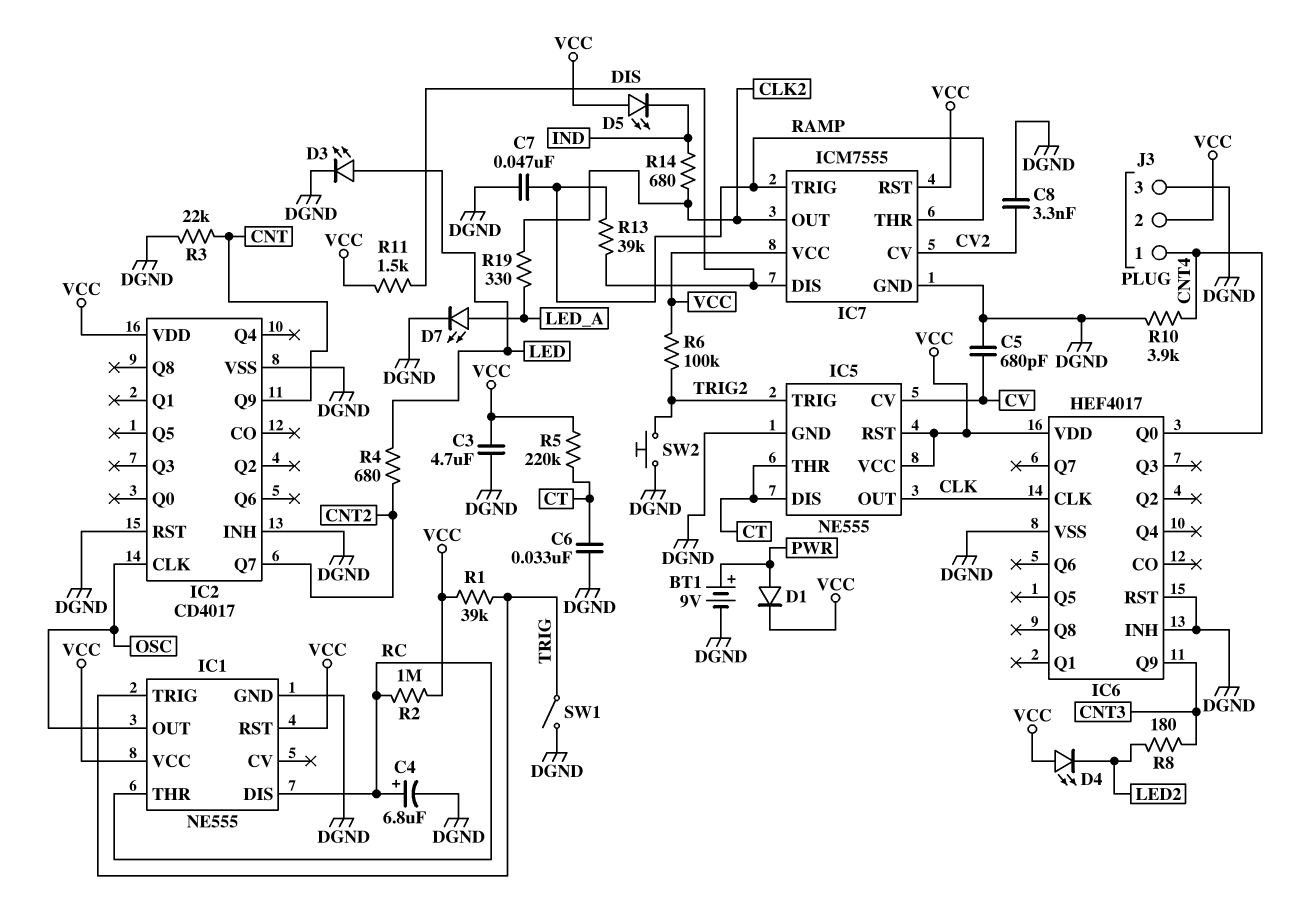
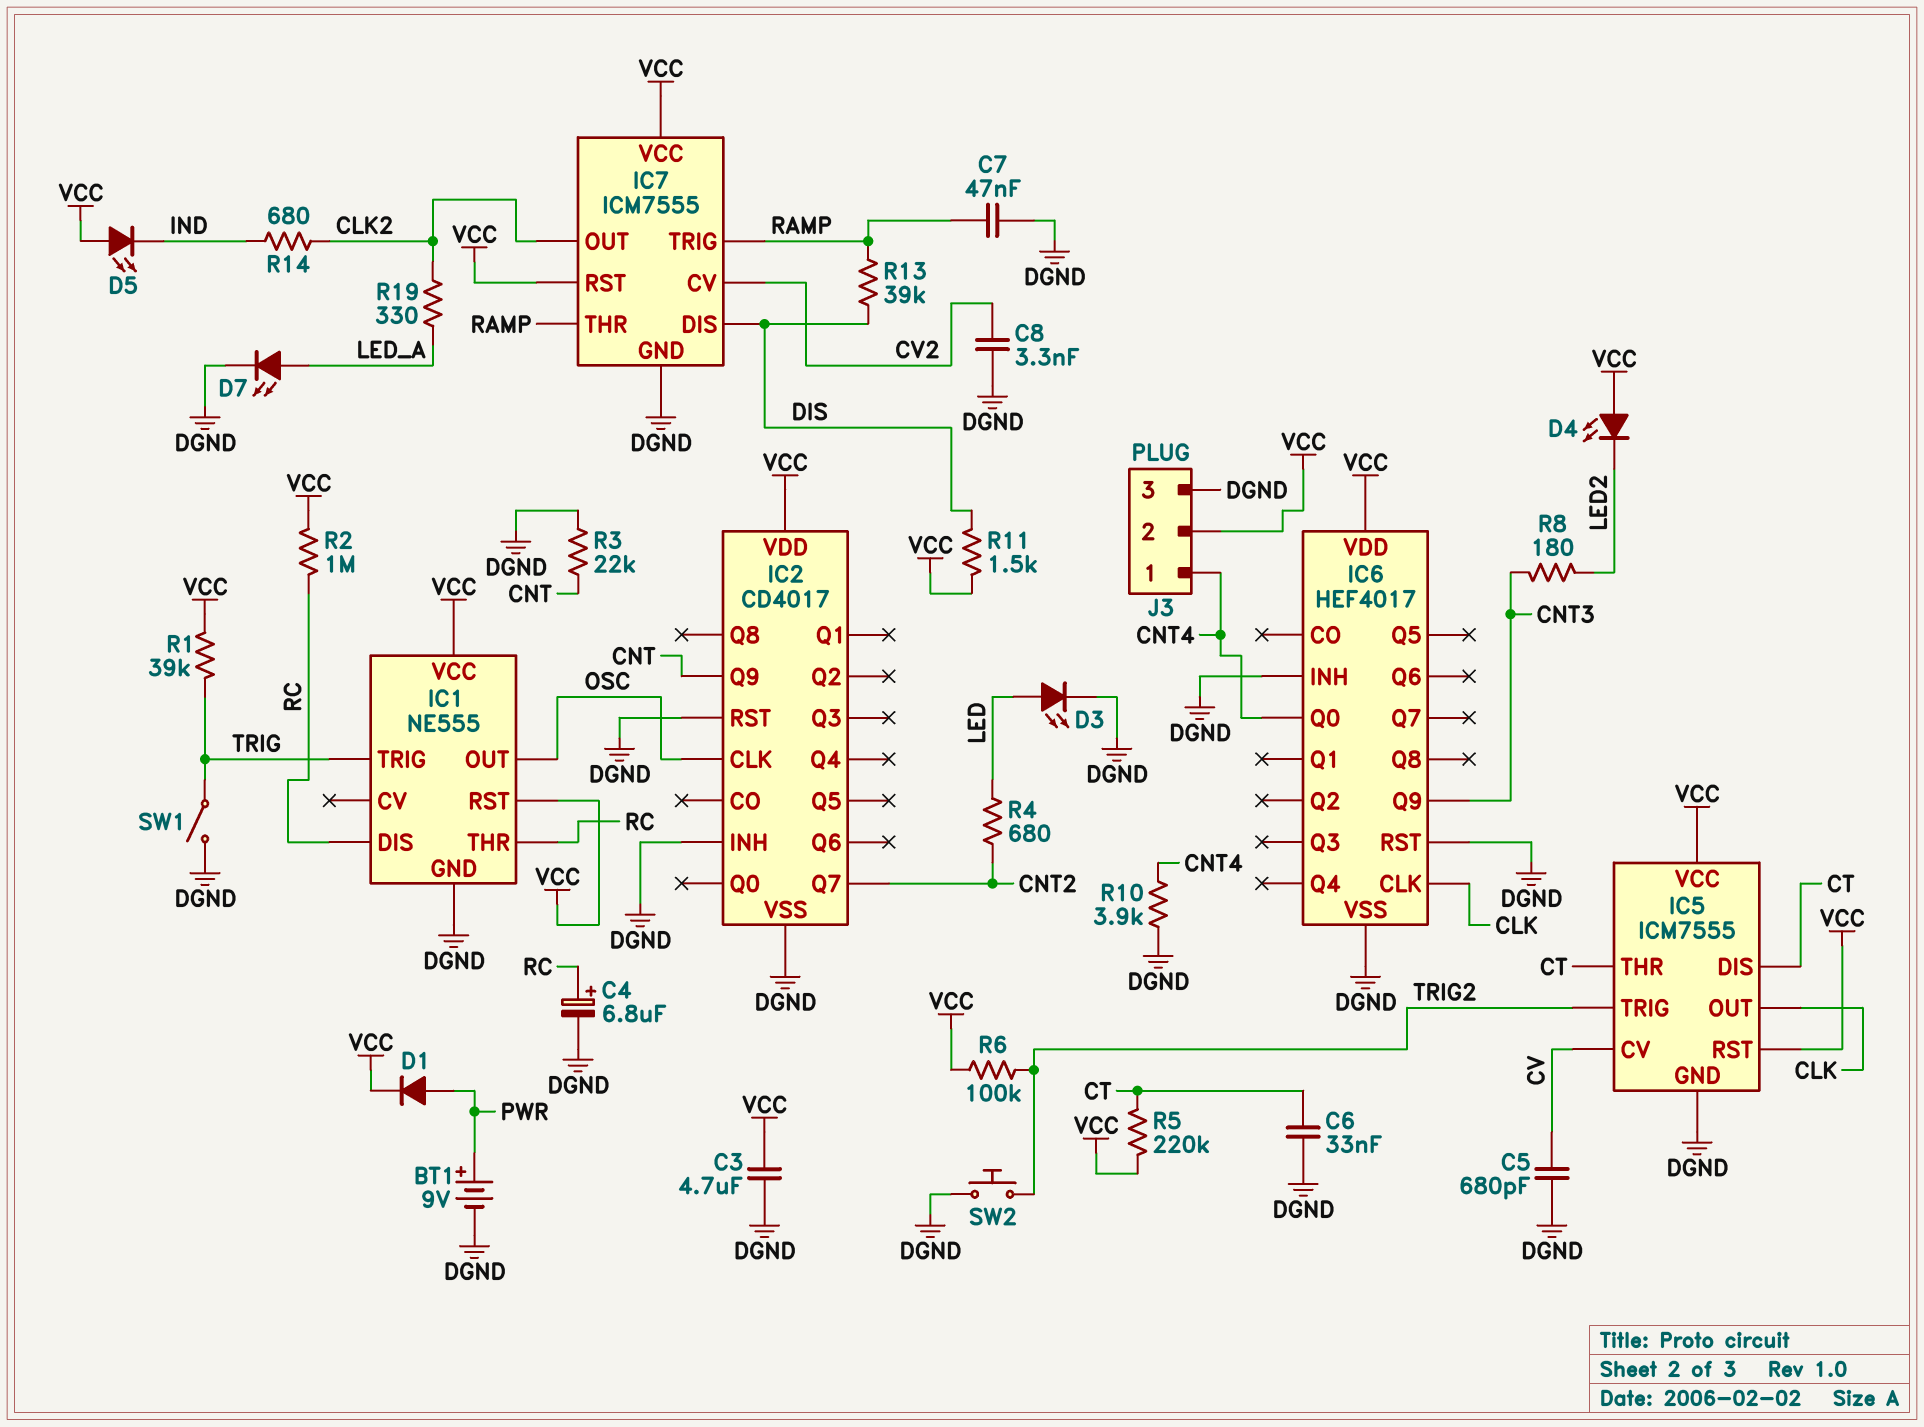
IC5: NE555 -> ICM7555

